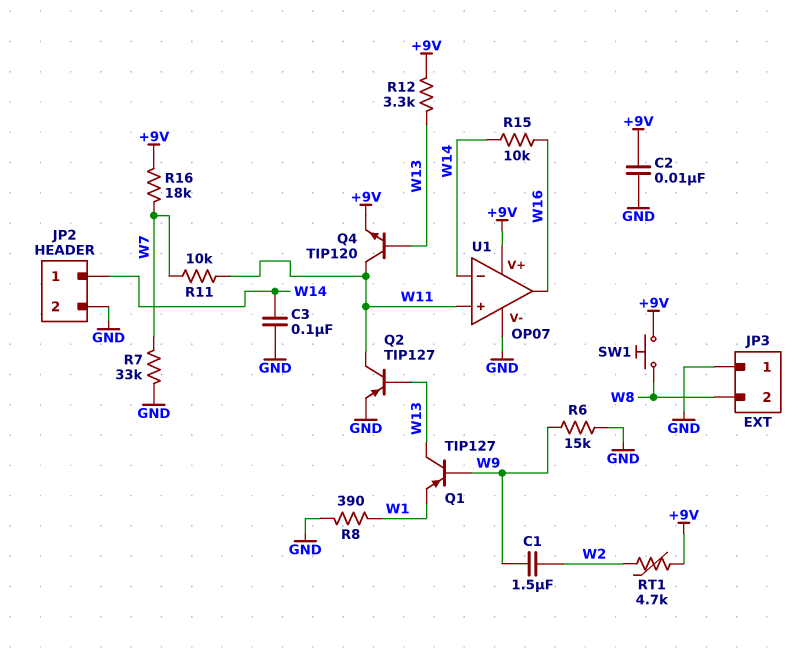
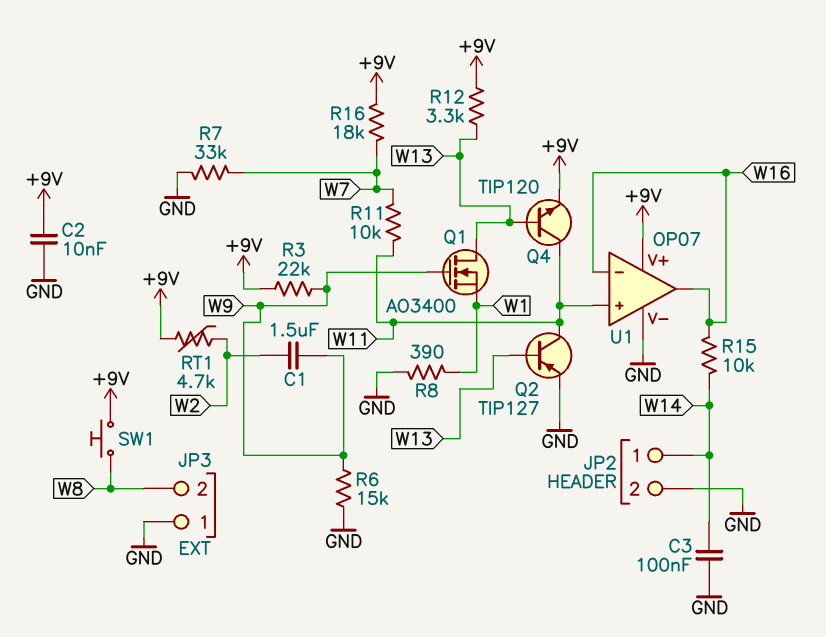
Q1: PNP TIP127 (B W9, C W13, E W1) -> NMOS AO3400 (G W9, D W13, S W1)
R3: none -> 22k (+9V, W9)
U1 pin in-: W14 -> W16

